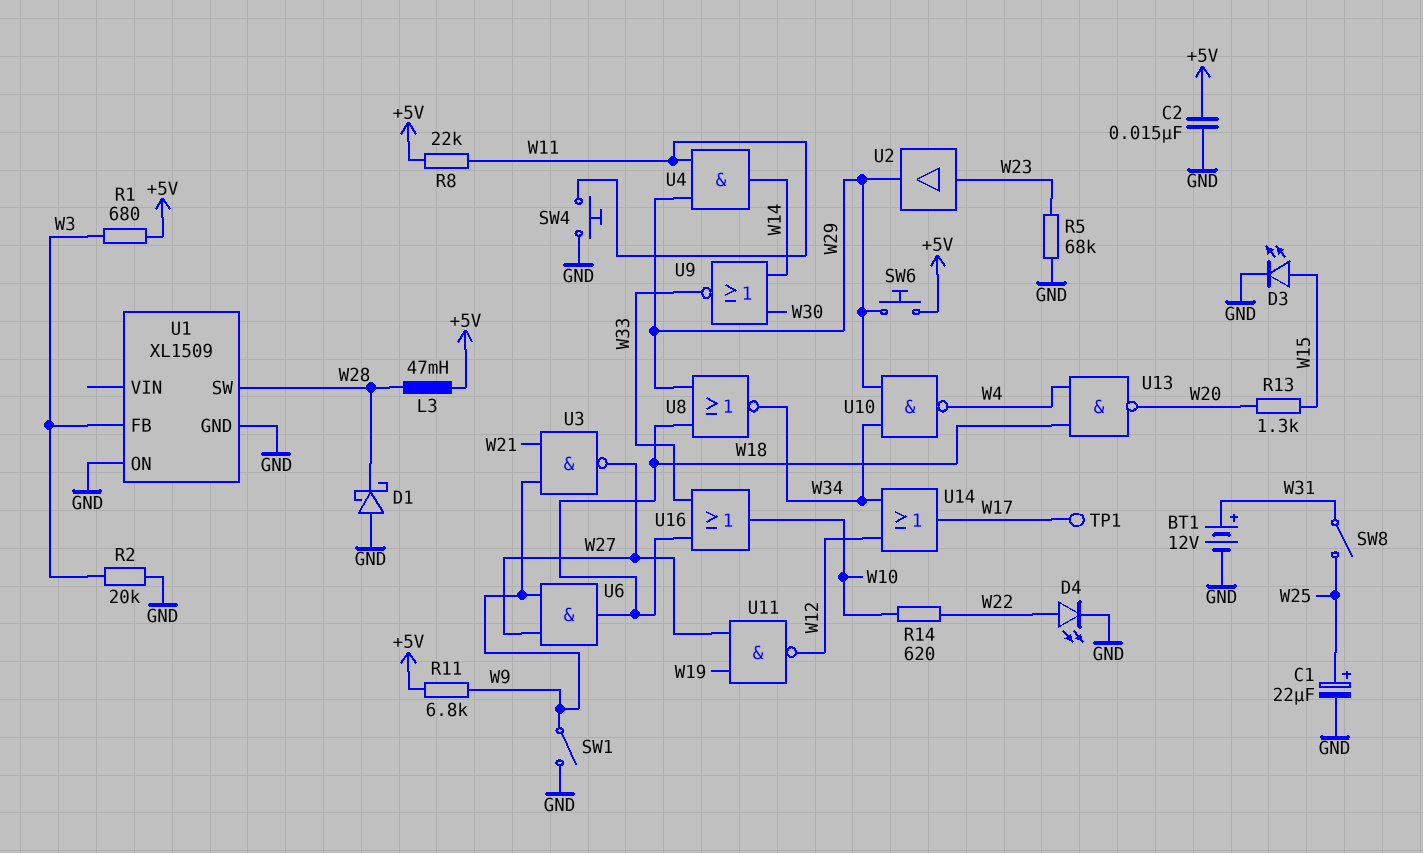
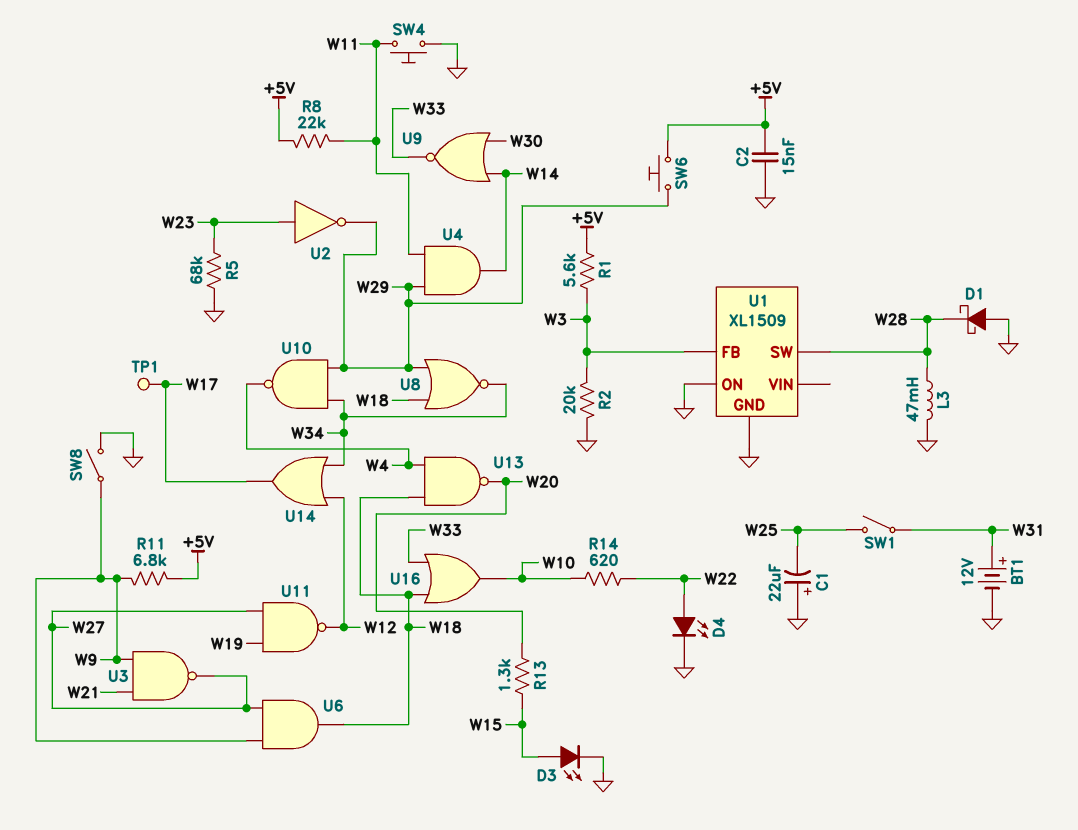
C1: 22uF (plus W25, minus GND) -> 22uF (plus GND, minus W25)
L3: 47mH (+5V, W28) -> 47mH (GND, W28)
R1: 680 (+5V, W3) -> 5.6k (+5V, W3)
SW1: switch (GND, W9) -> switch (W25, W31)
SW8: switch (W25, W31) -> switch (GND, W9)
U2: buffer (in W23, out W29) -> NOT (in W23, out W29)

